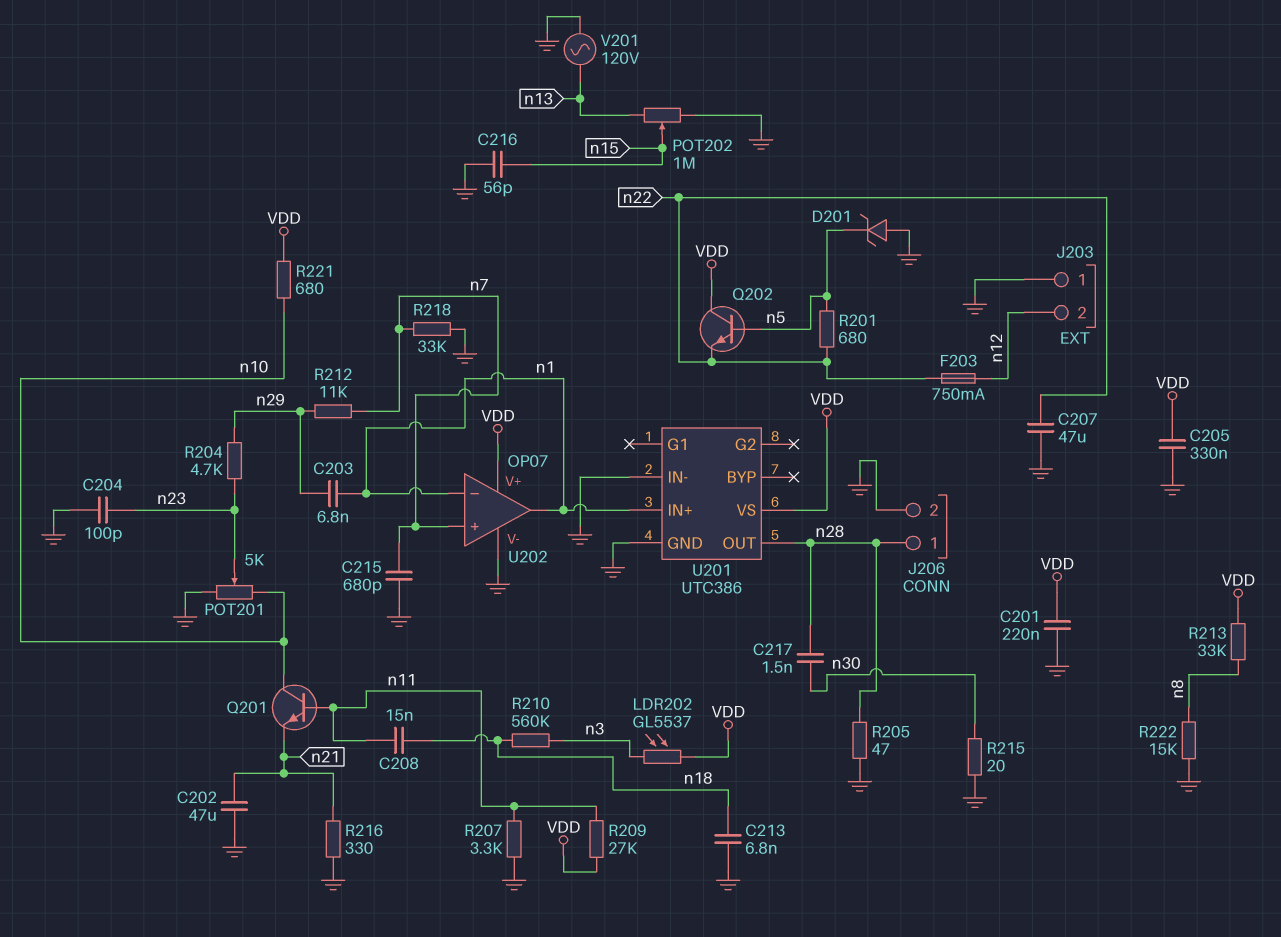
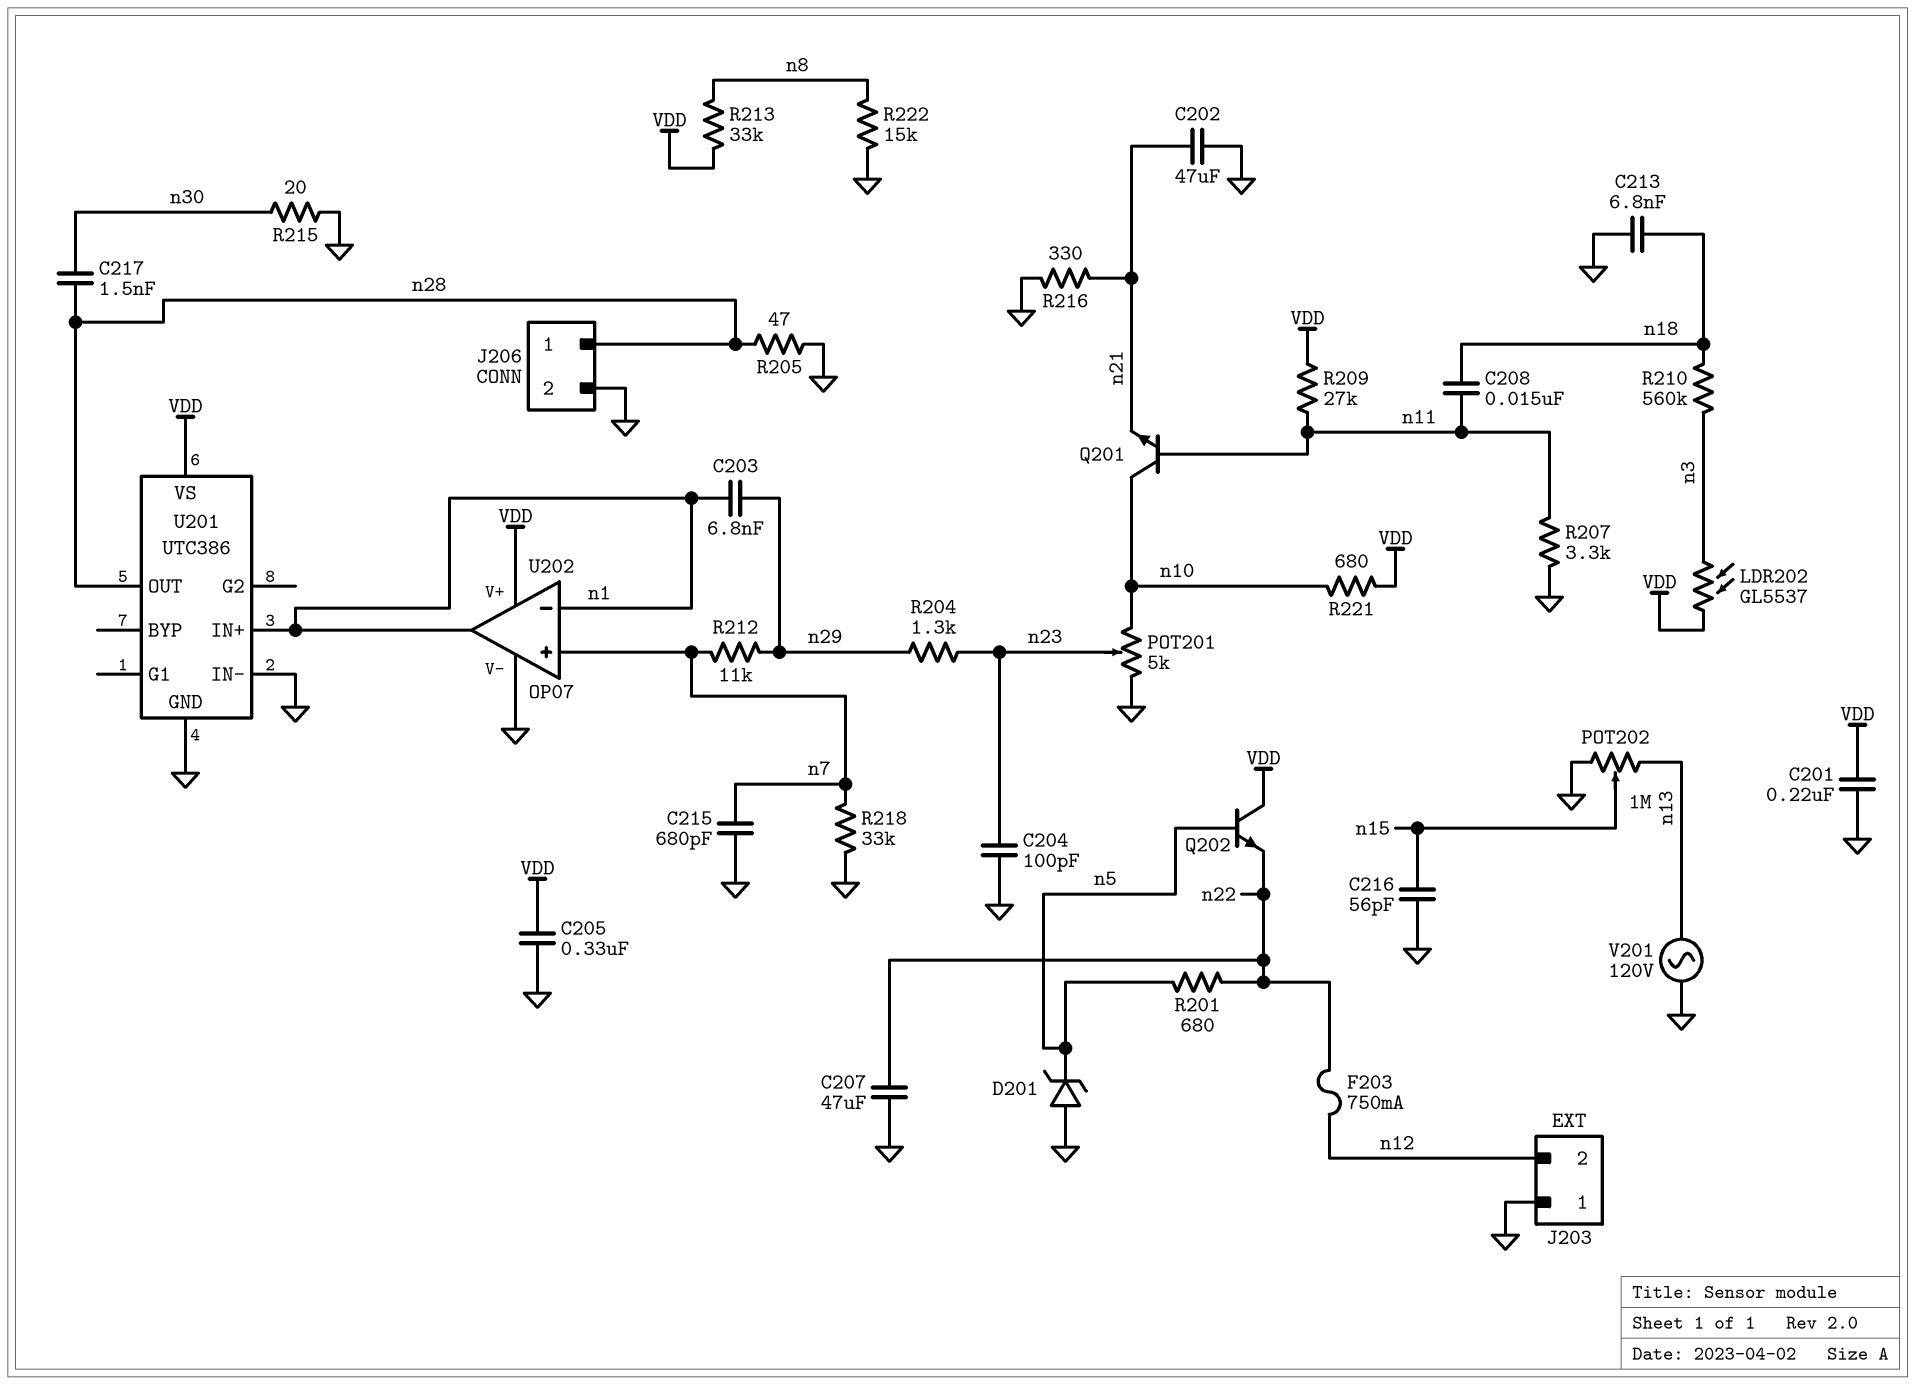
R204: 4.7k (n23, n29) -> 1.3k (n23, n29)

